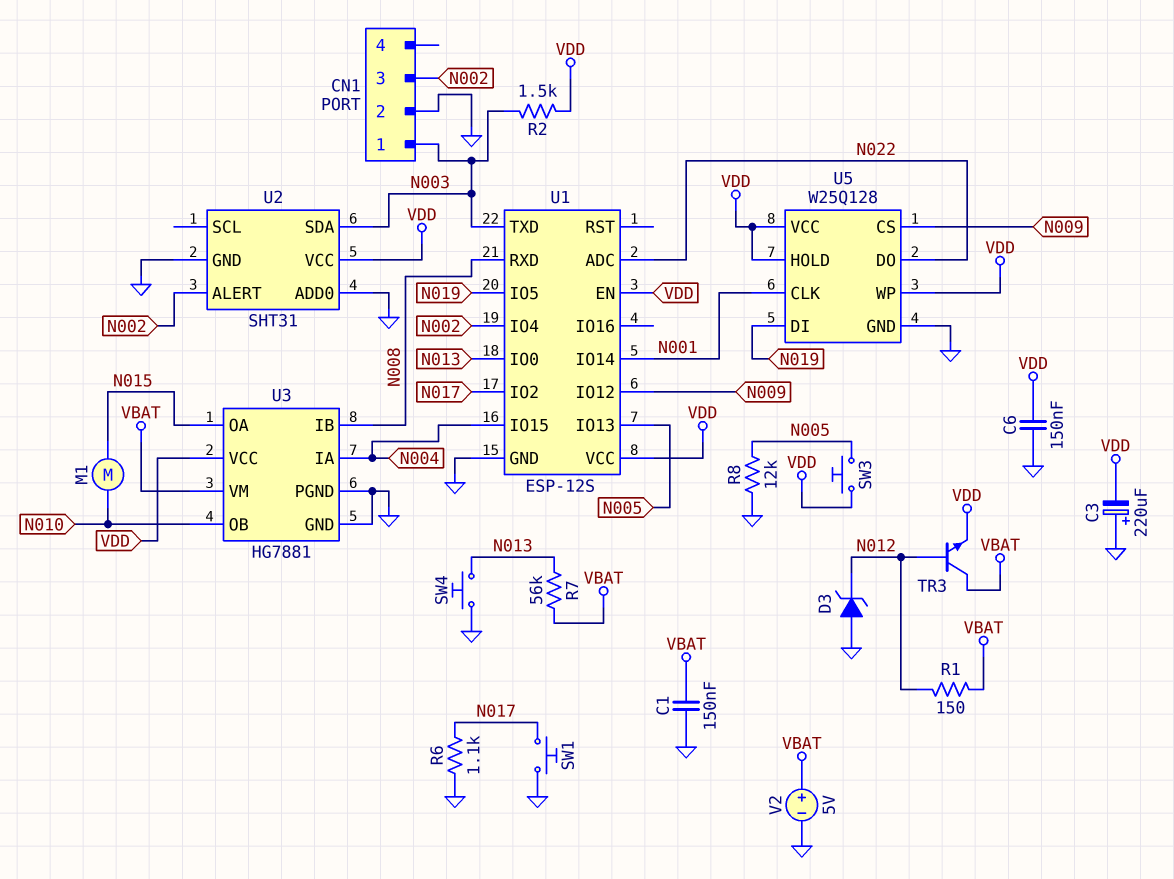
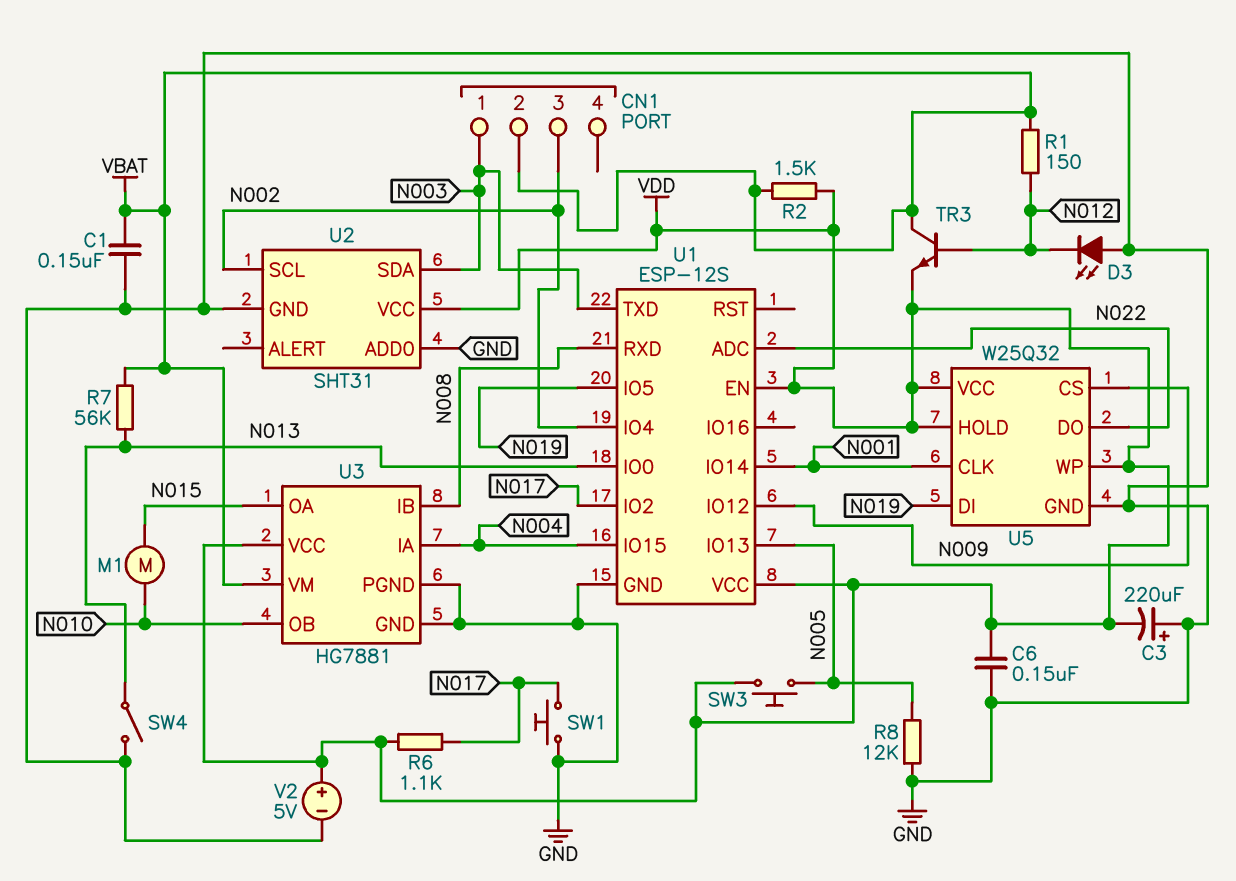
CN1 pin 2: GND -> VBAT
D3: zener (A GND, K N012) -> LED (A GND, K N012)
R2: 1.5k (N003, VDD) -> 1.5k (VBAT, VDD)
R6: 1.1k (GND, N017) -> 1.1k (N017, VDD)
SW4: button (GND, N013) -> switch (GND, N013)
U2 pin ALERT: N002 -> none
U2 pin SCL: none -> N002
U5: W25Q128 -> W25Q32
V2: 5V (plus VBAT, minus GND) -> 5V (plus VDD, minus GND)

